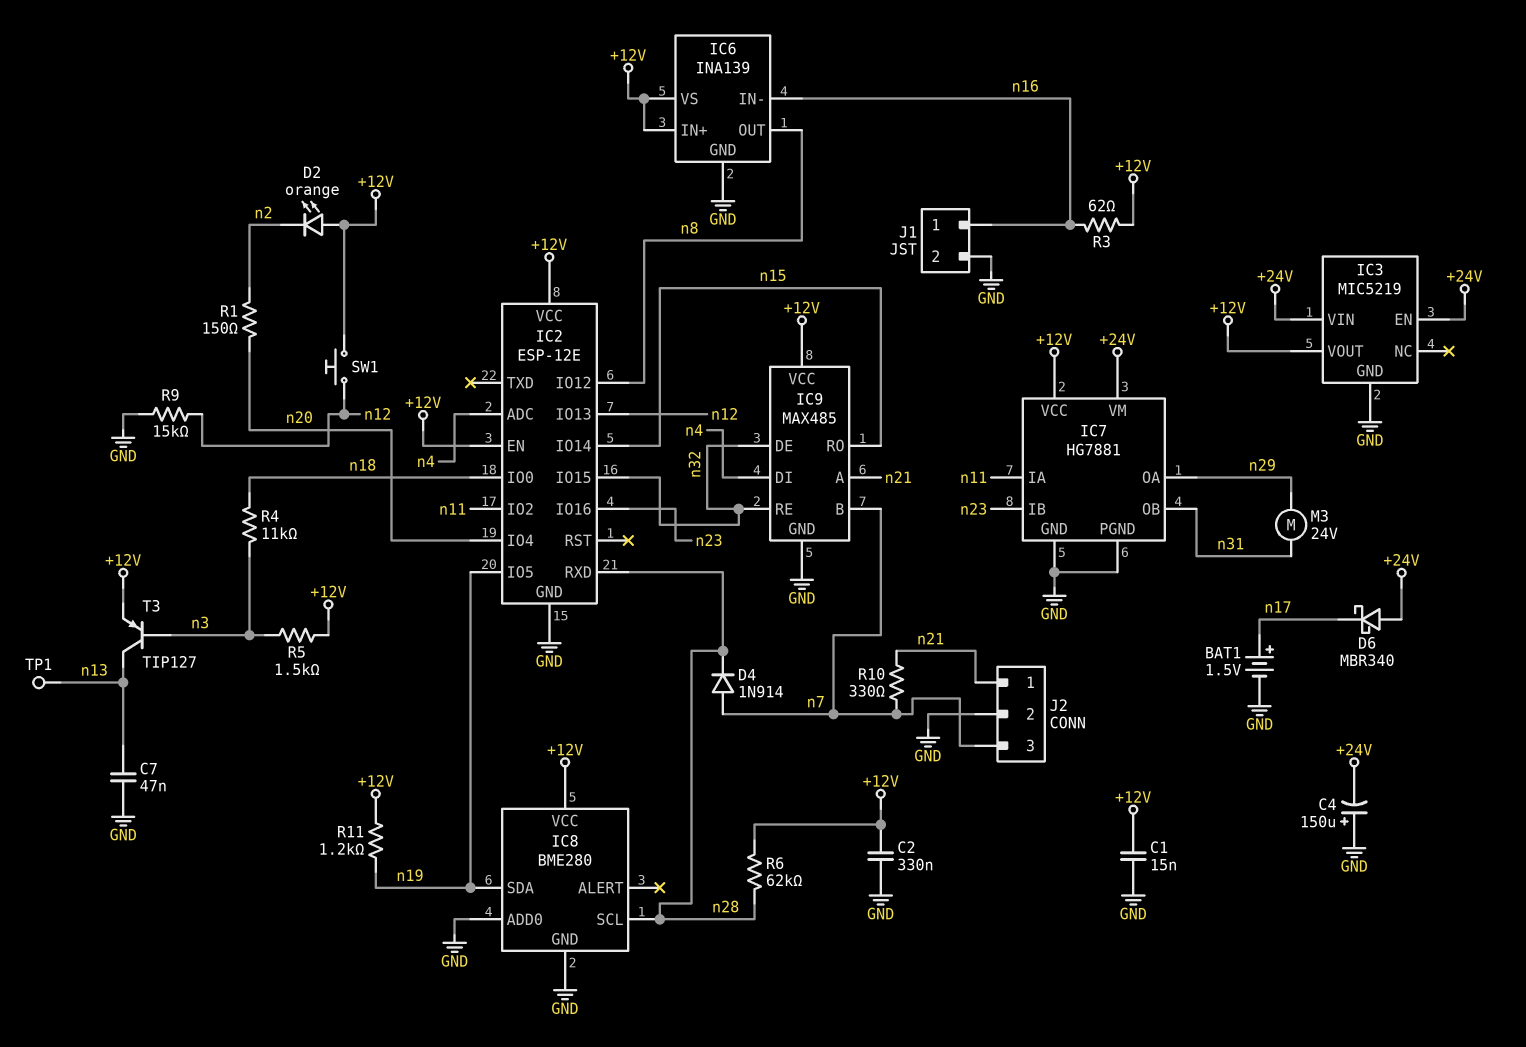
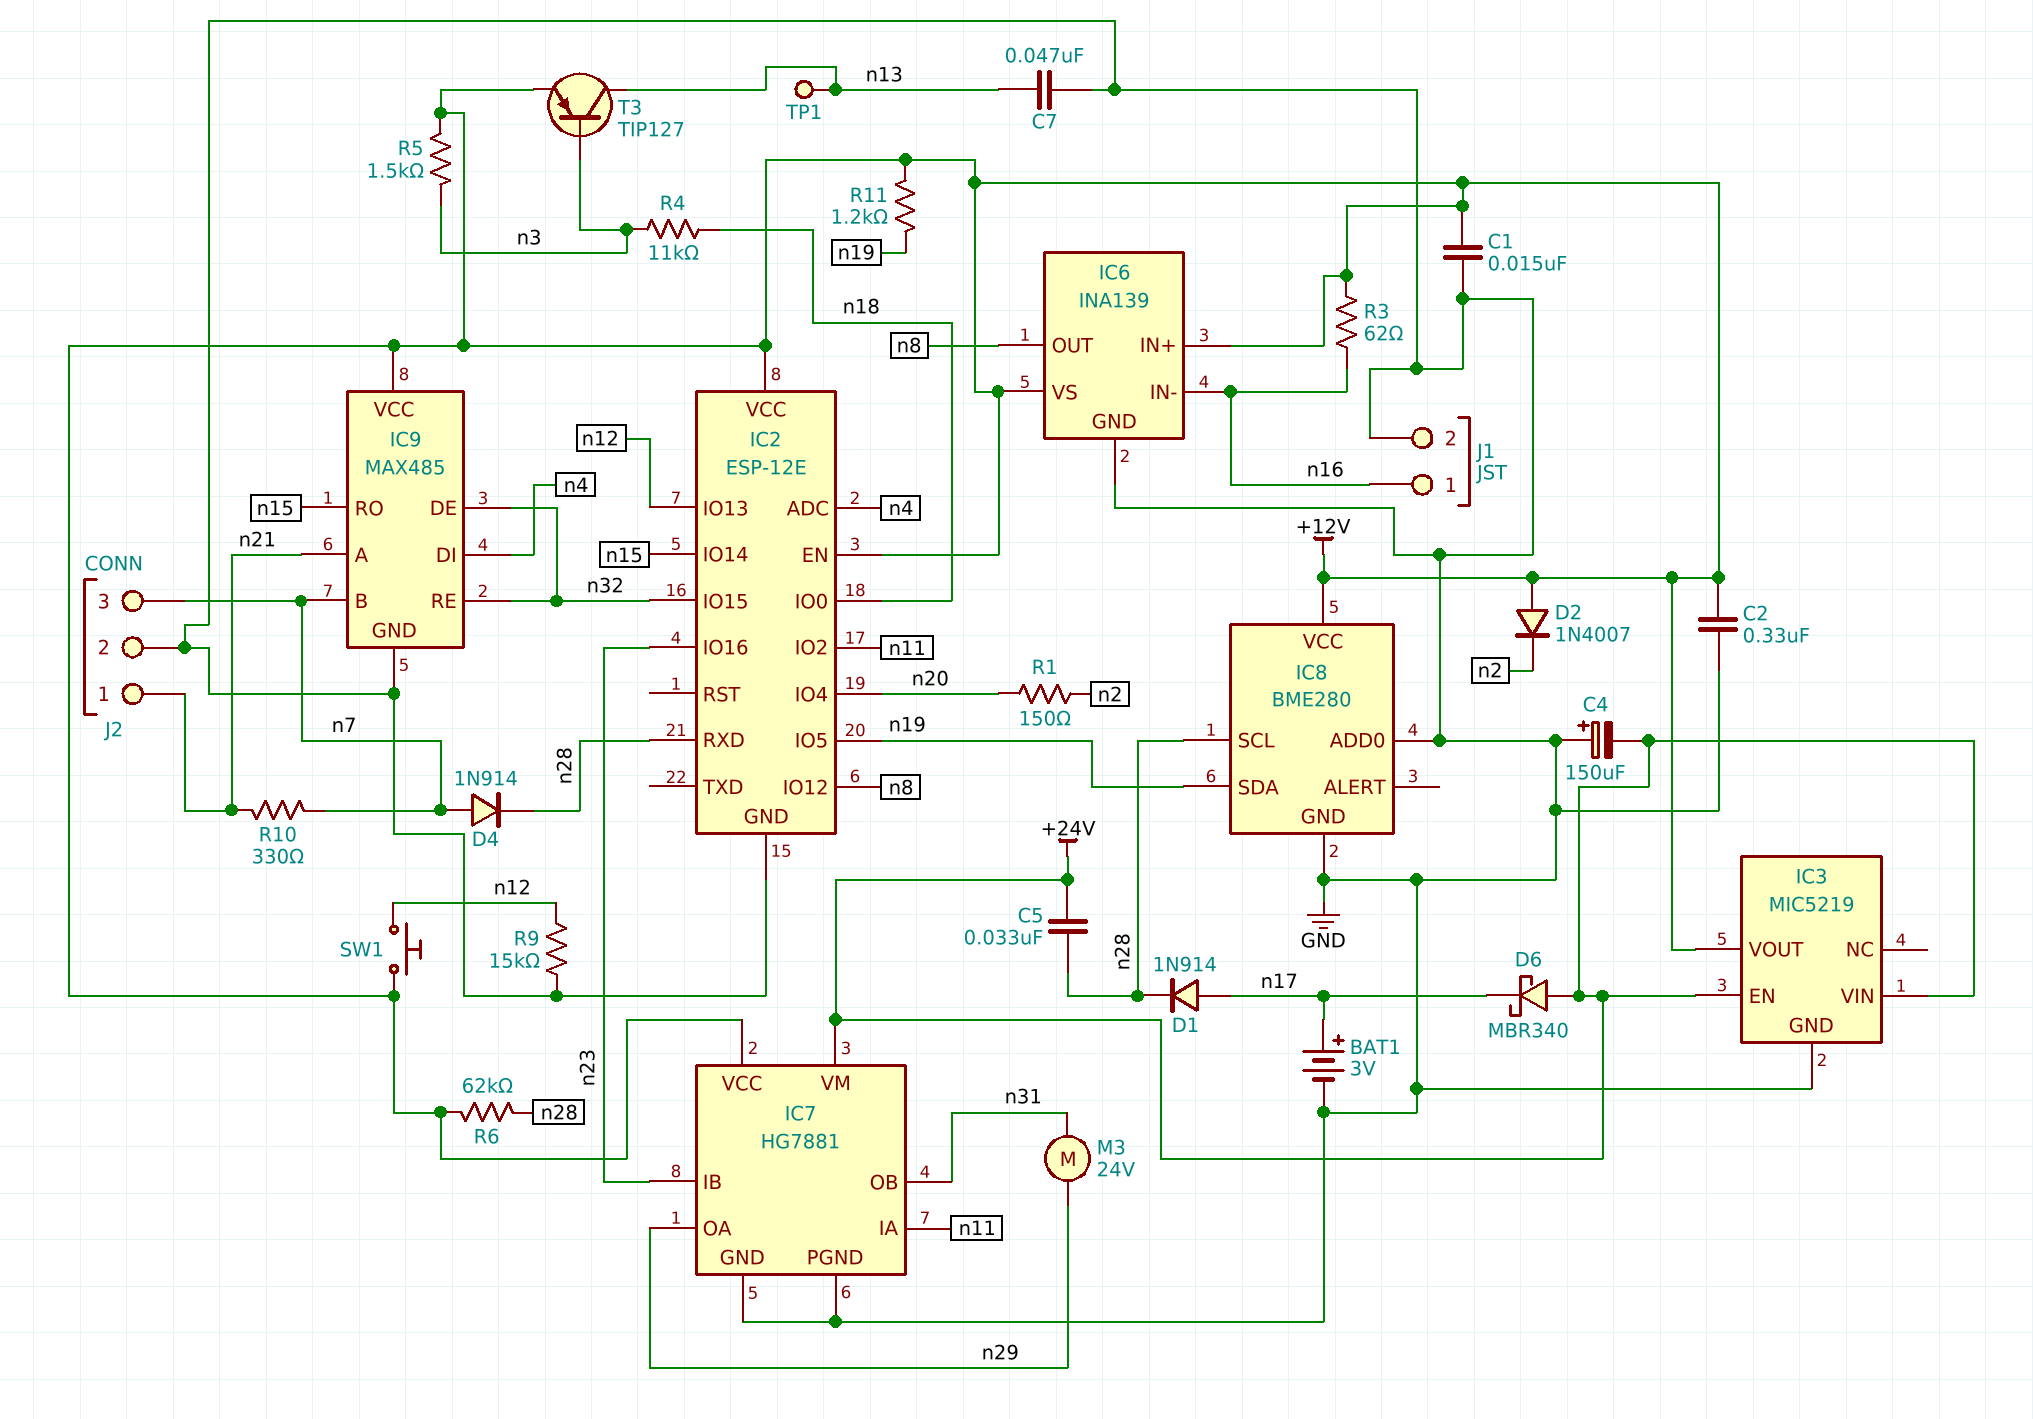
BAT1: 1.5V (plus n17, minus GND) -> 3V (plus n17, minus GND)
C5: none -> 33nF (+24V, n28)
D1: none -> diode 1N914 (A n17, K n28)
D2: LED orange (A +12V, K n2) -> diode 1N4007 (A +12V, K n2)

